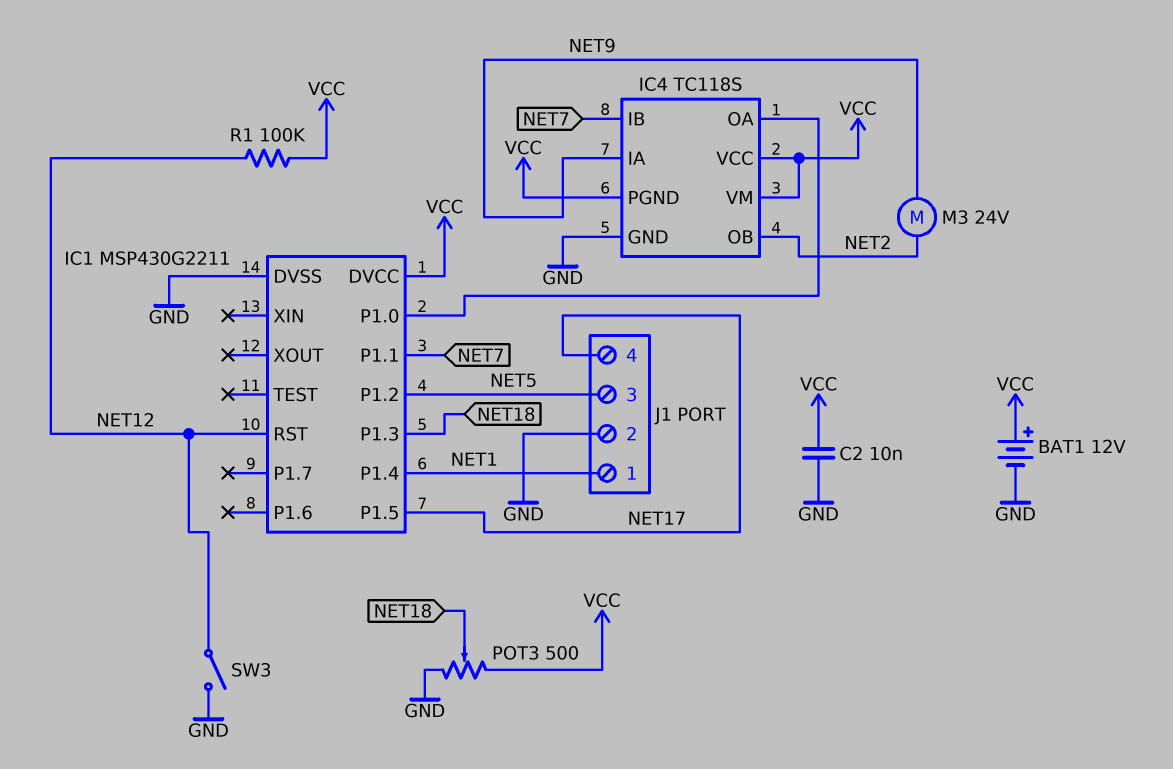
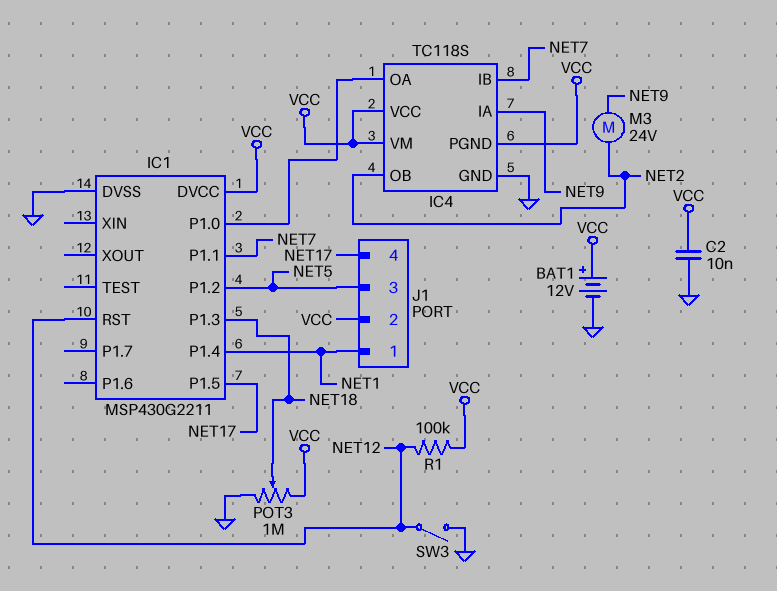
J1 pin 2: GND -> VCC
POT3: 500 (GND, VCC, wiper NET18) -> 1M (GND, VCC, wiper NET18)

